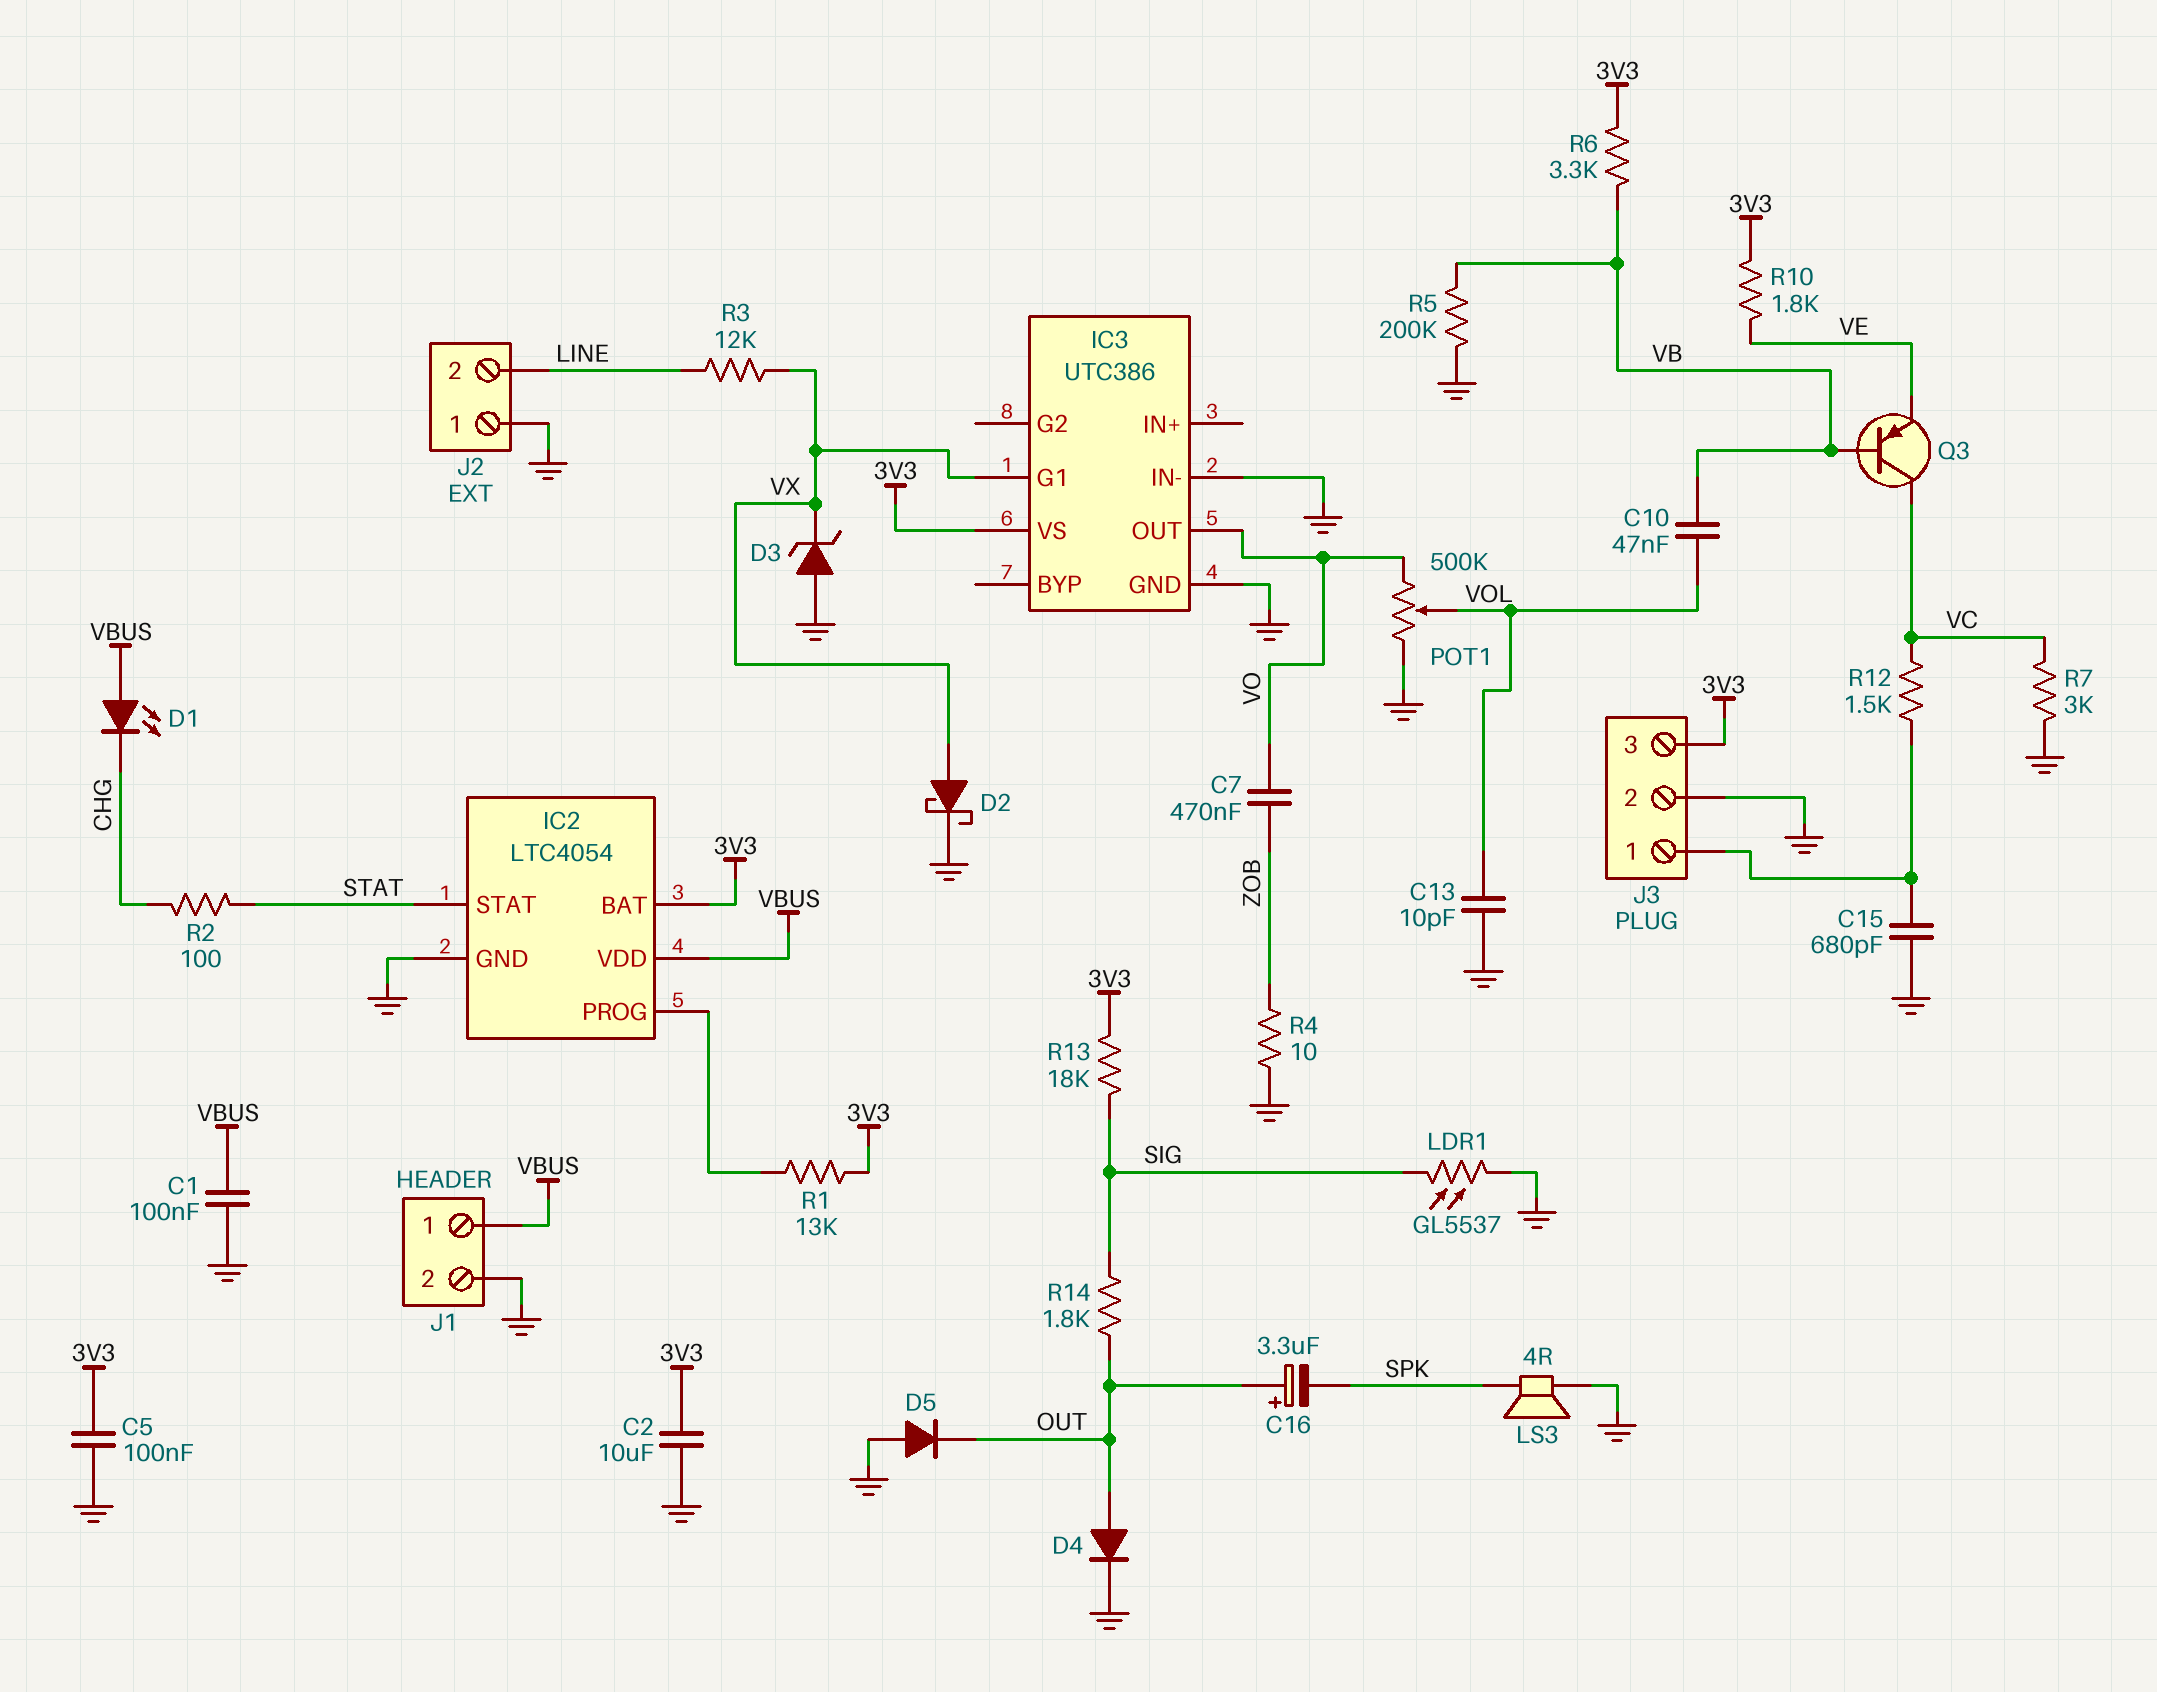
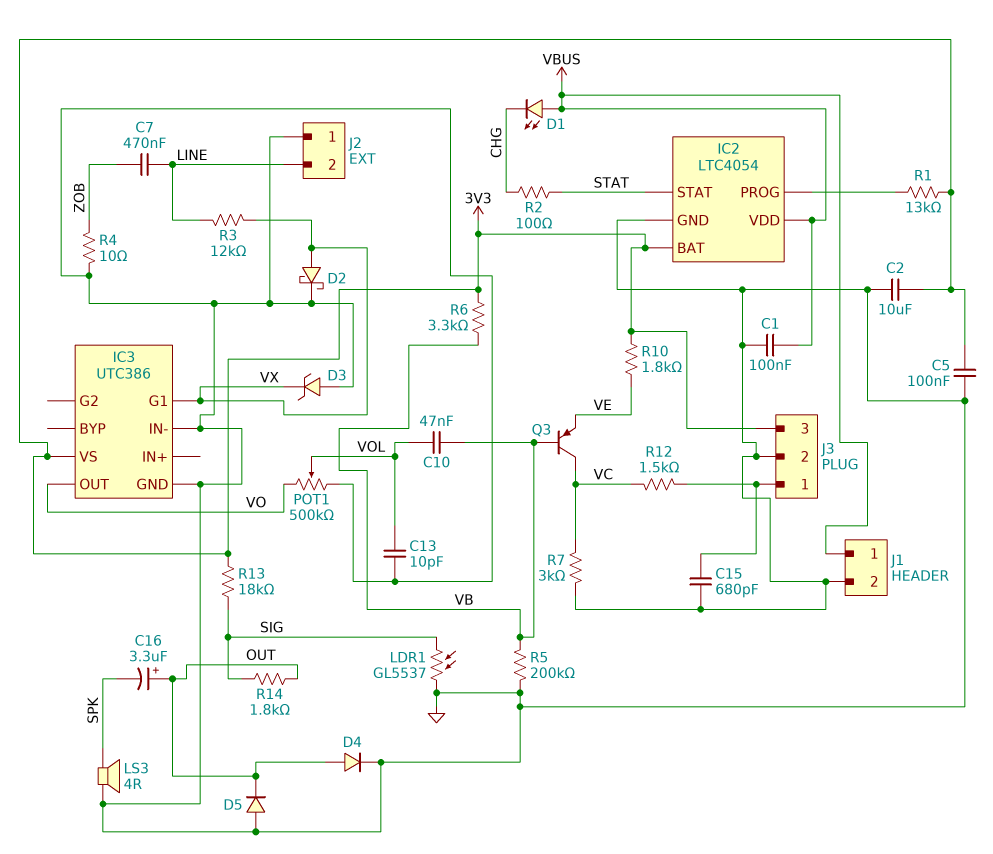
C7: 470nF (VO, ZOB) -> 470nF (LINE, ZOB)

